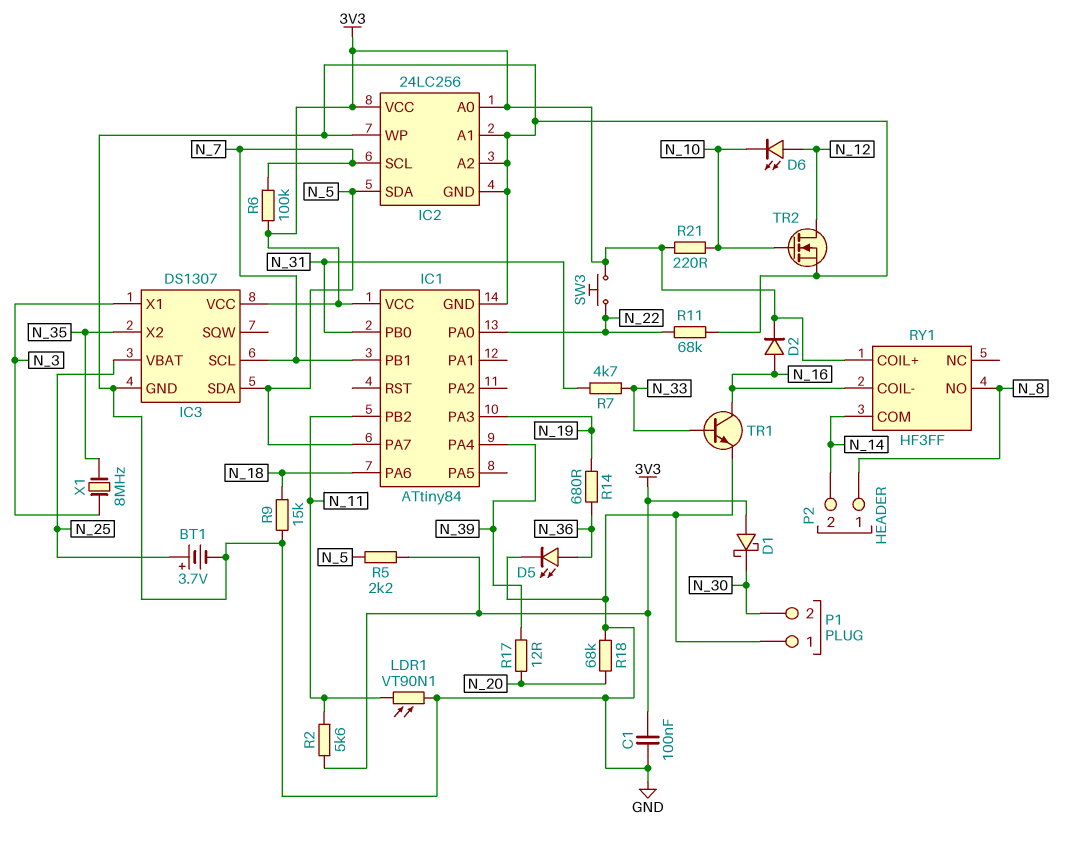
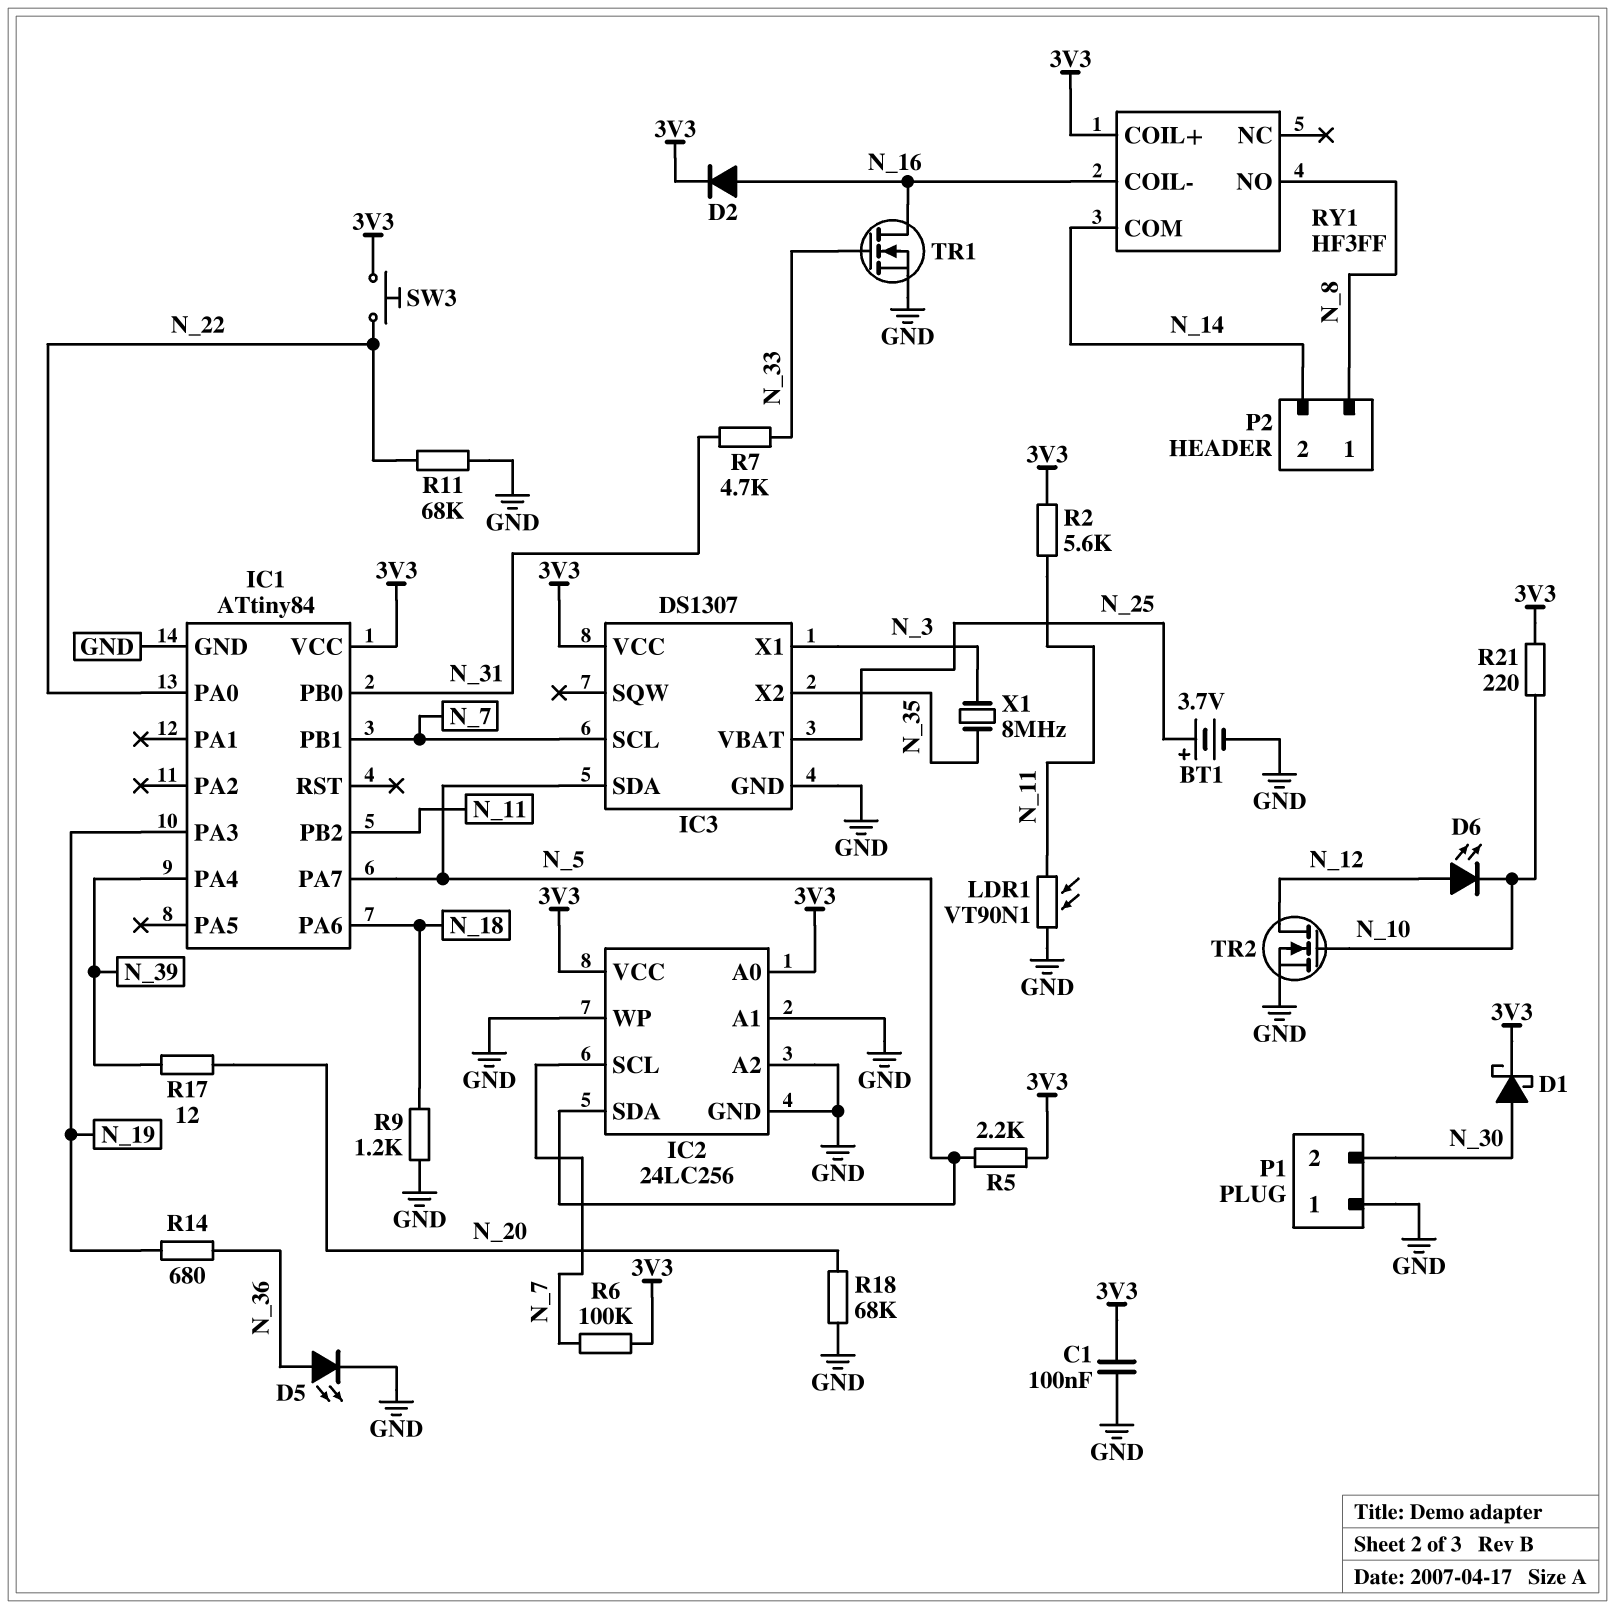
D1: schottky (A 3V3, K N_30) -> schottky (A N_30, K 3V3)
R9: 15k (GND, N_18) -> 1.2k (GND, N_18)
TR1: NPN (B N_33, C N_16, E GND) -> NMOS (G N_33, D N_16, S GND)

